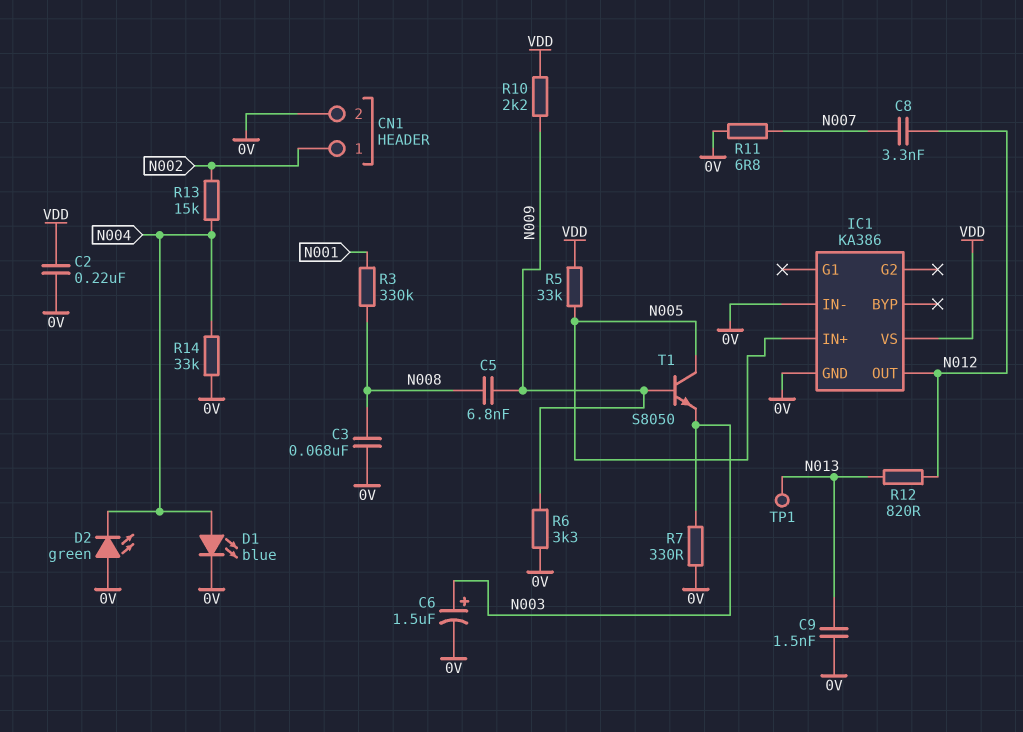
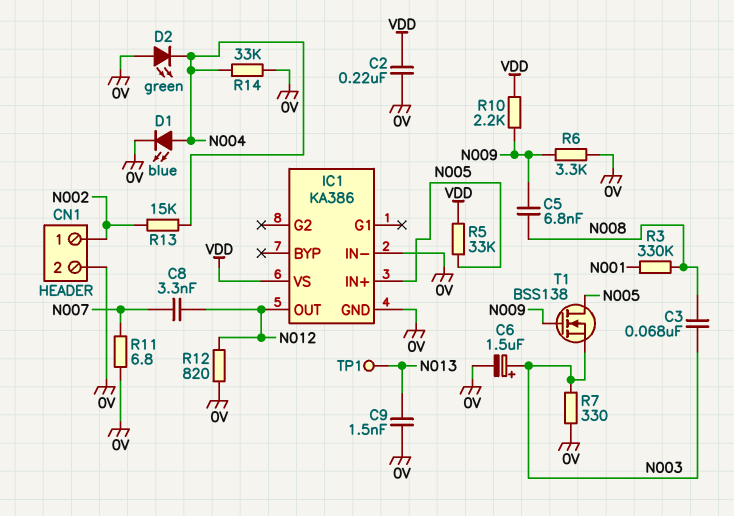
C3: 68nF (0V, N008) -> 68nF (N003, N008)
R12: 820 (N012, N013) -> 820 (0V, N012)
T1: NPN S8050 (B N009, C N005, E N003) -> NMOS BSS138 (G N009, D N005, S N003)

